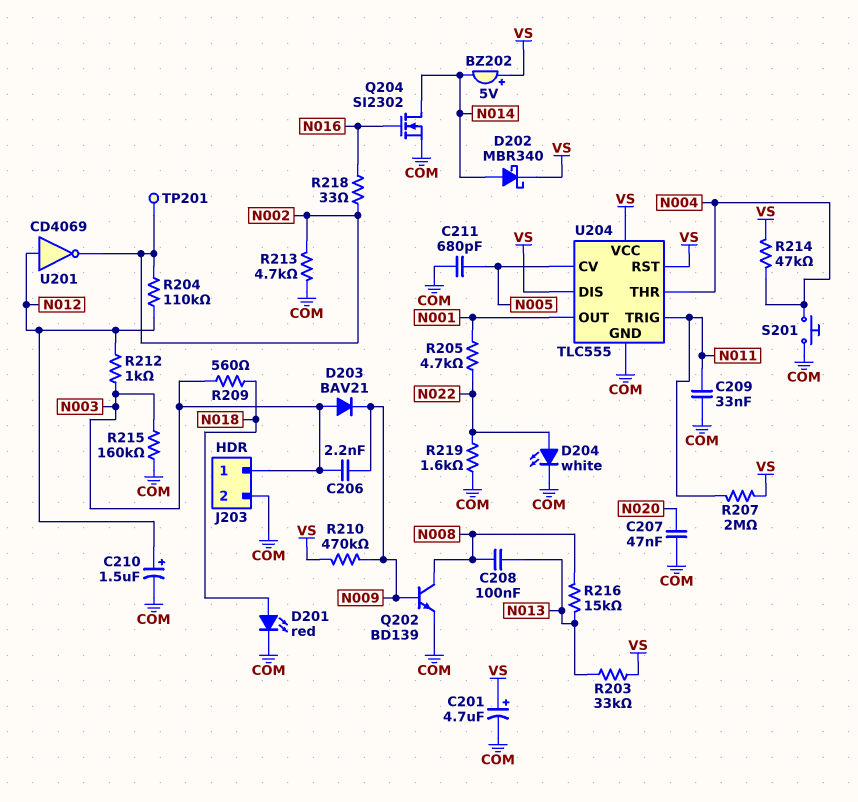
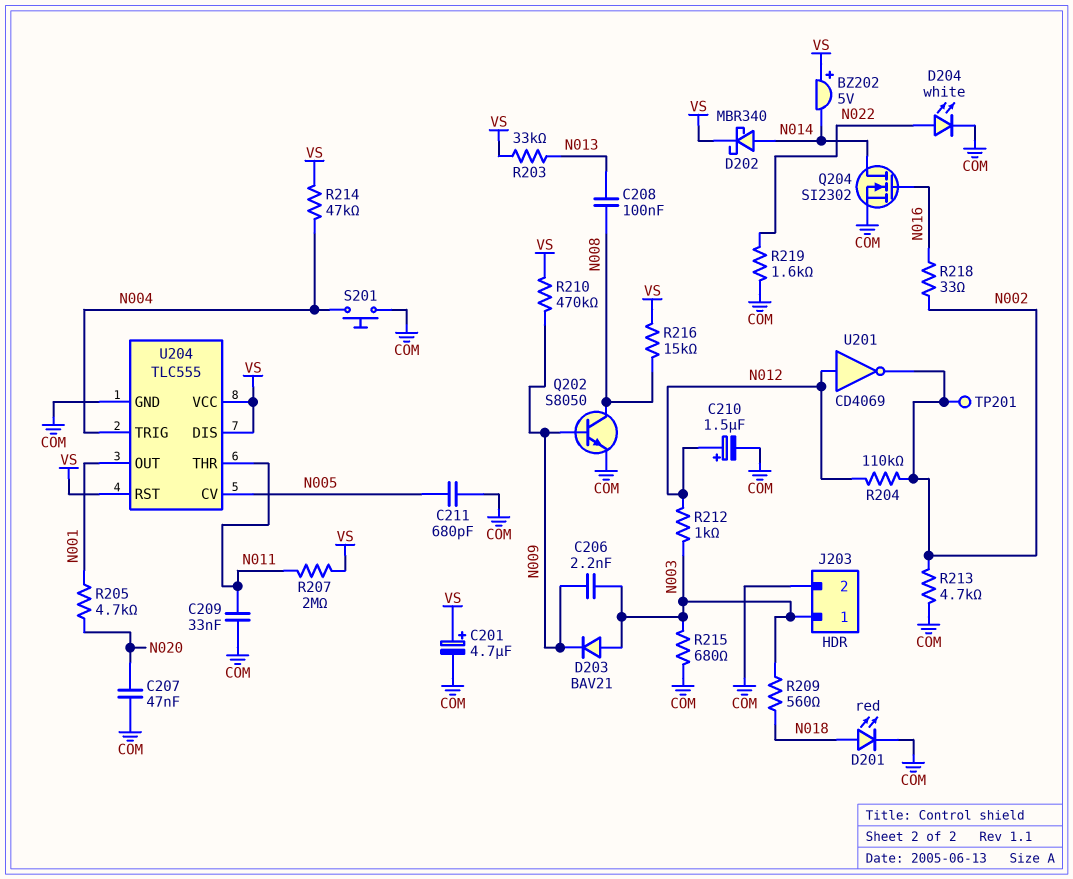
Q202: NPN BD139 (B N009, C N008, E COM) -> NPN S8050 (B N009, C N008, E COM)
R205: 4.7k (N001, N022) -> 4.7k (N001, N020)
R215: 160k (COM, N003) -> 680 (COM, N003)
R216: 15k (N008, N013) -> 15k (N008, VS)
U204 pin THR: N004 -> N011
U204 pin TRIG: N011 -> N004

